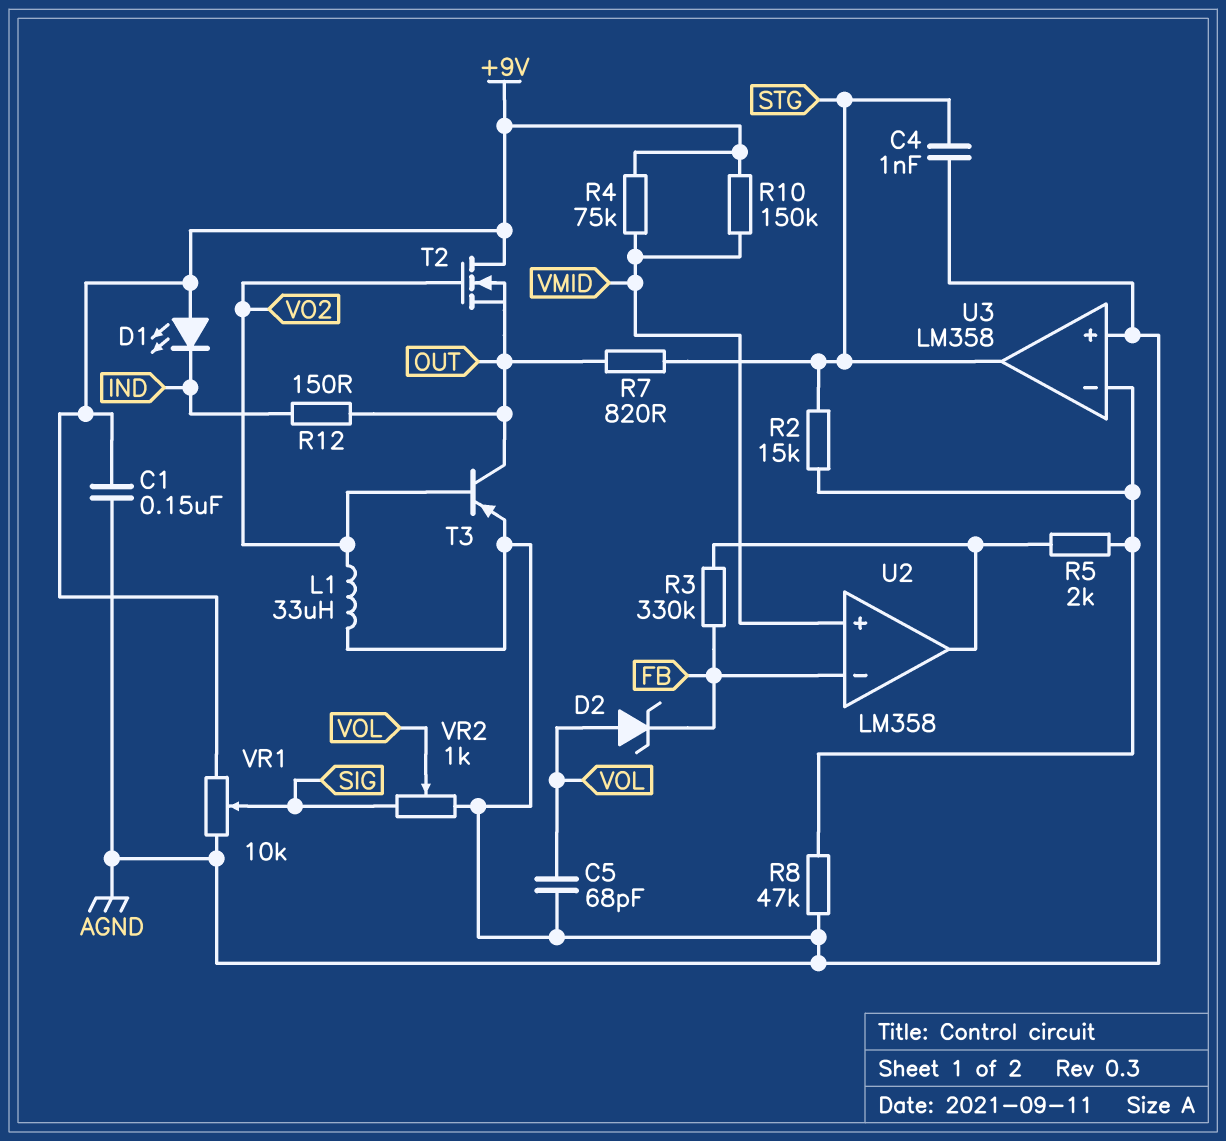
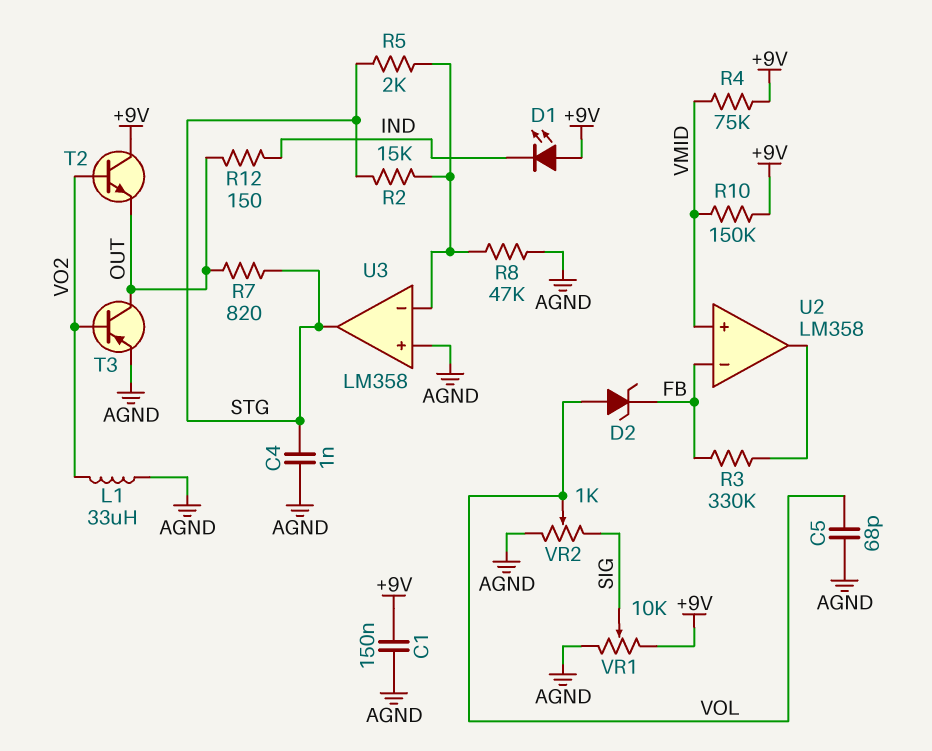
R5: 2k (U2/out, U3/in-) -> 2k (STG, U3/in-)
T2: NMOS (G VO2, D +9V, S OUT) -> NPN (B VO2, C +9V, E OUT)

